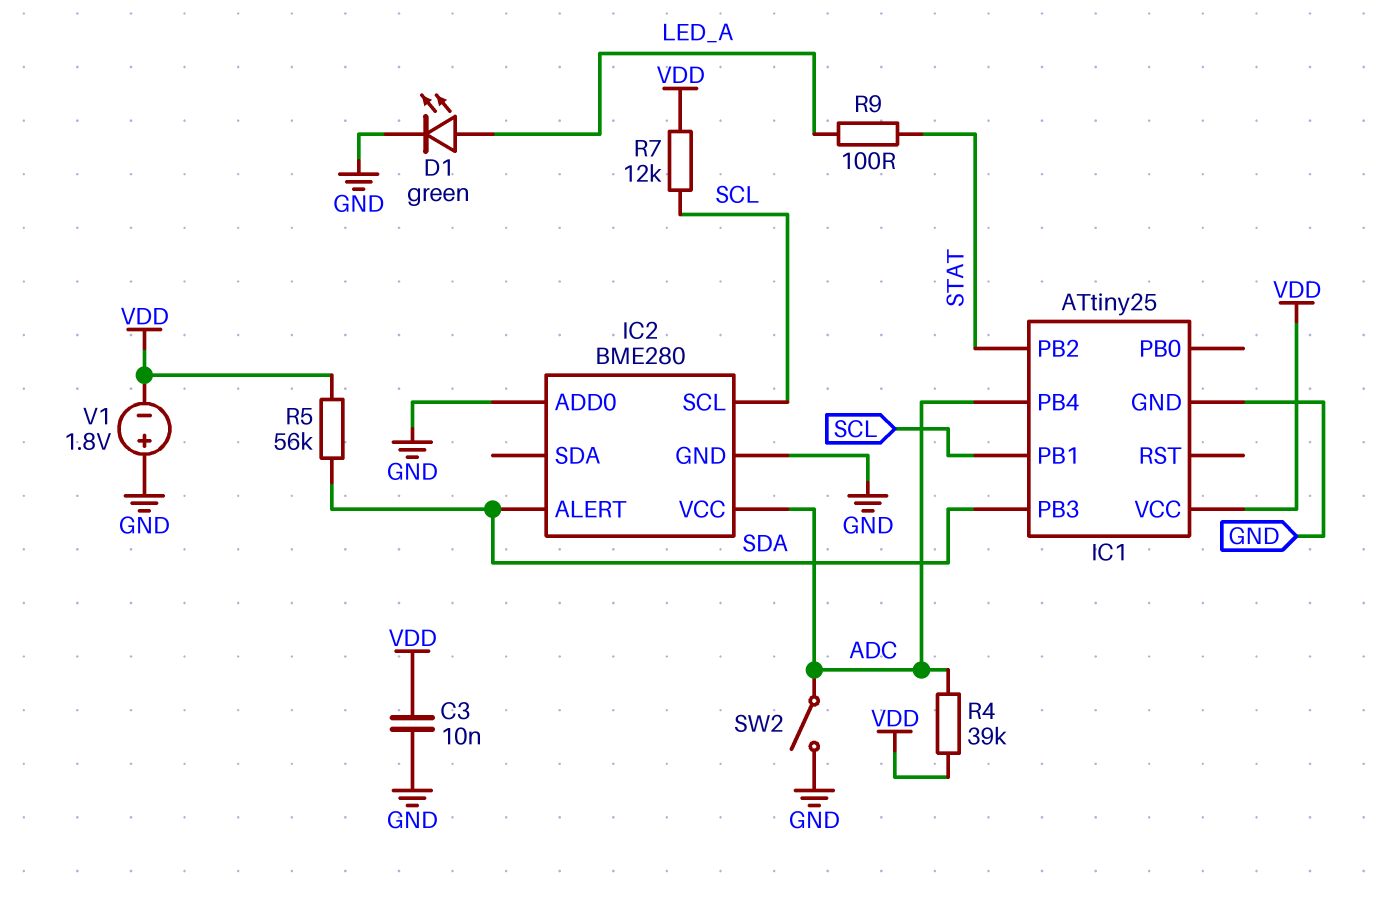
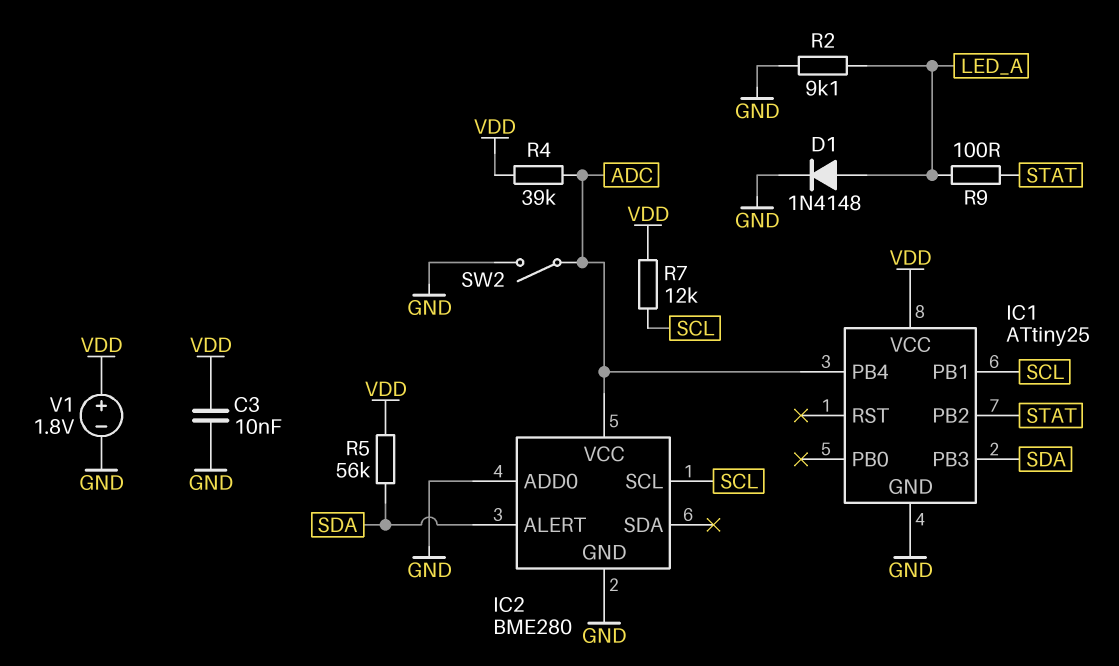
D1: LED green (A LED_A, K GND) -> diode 1N4148 (A LED_A, K GND)
R2: none -> 9.1k (GND, LED_A)
V1: 1.8V (plus GND, minus VDD) -> 1.8V (plus VDD, minus GND)

